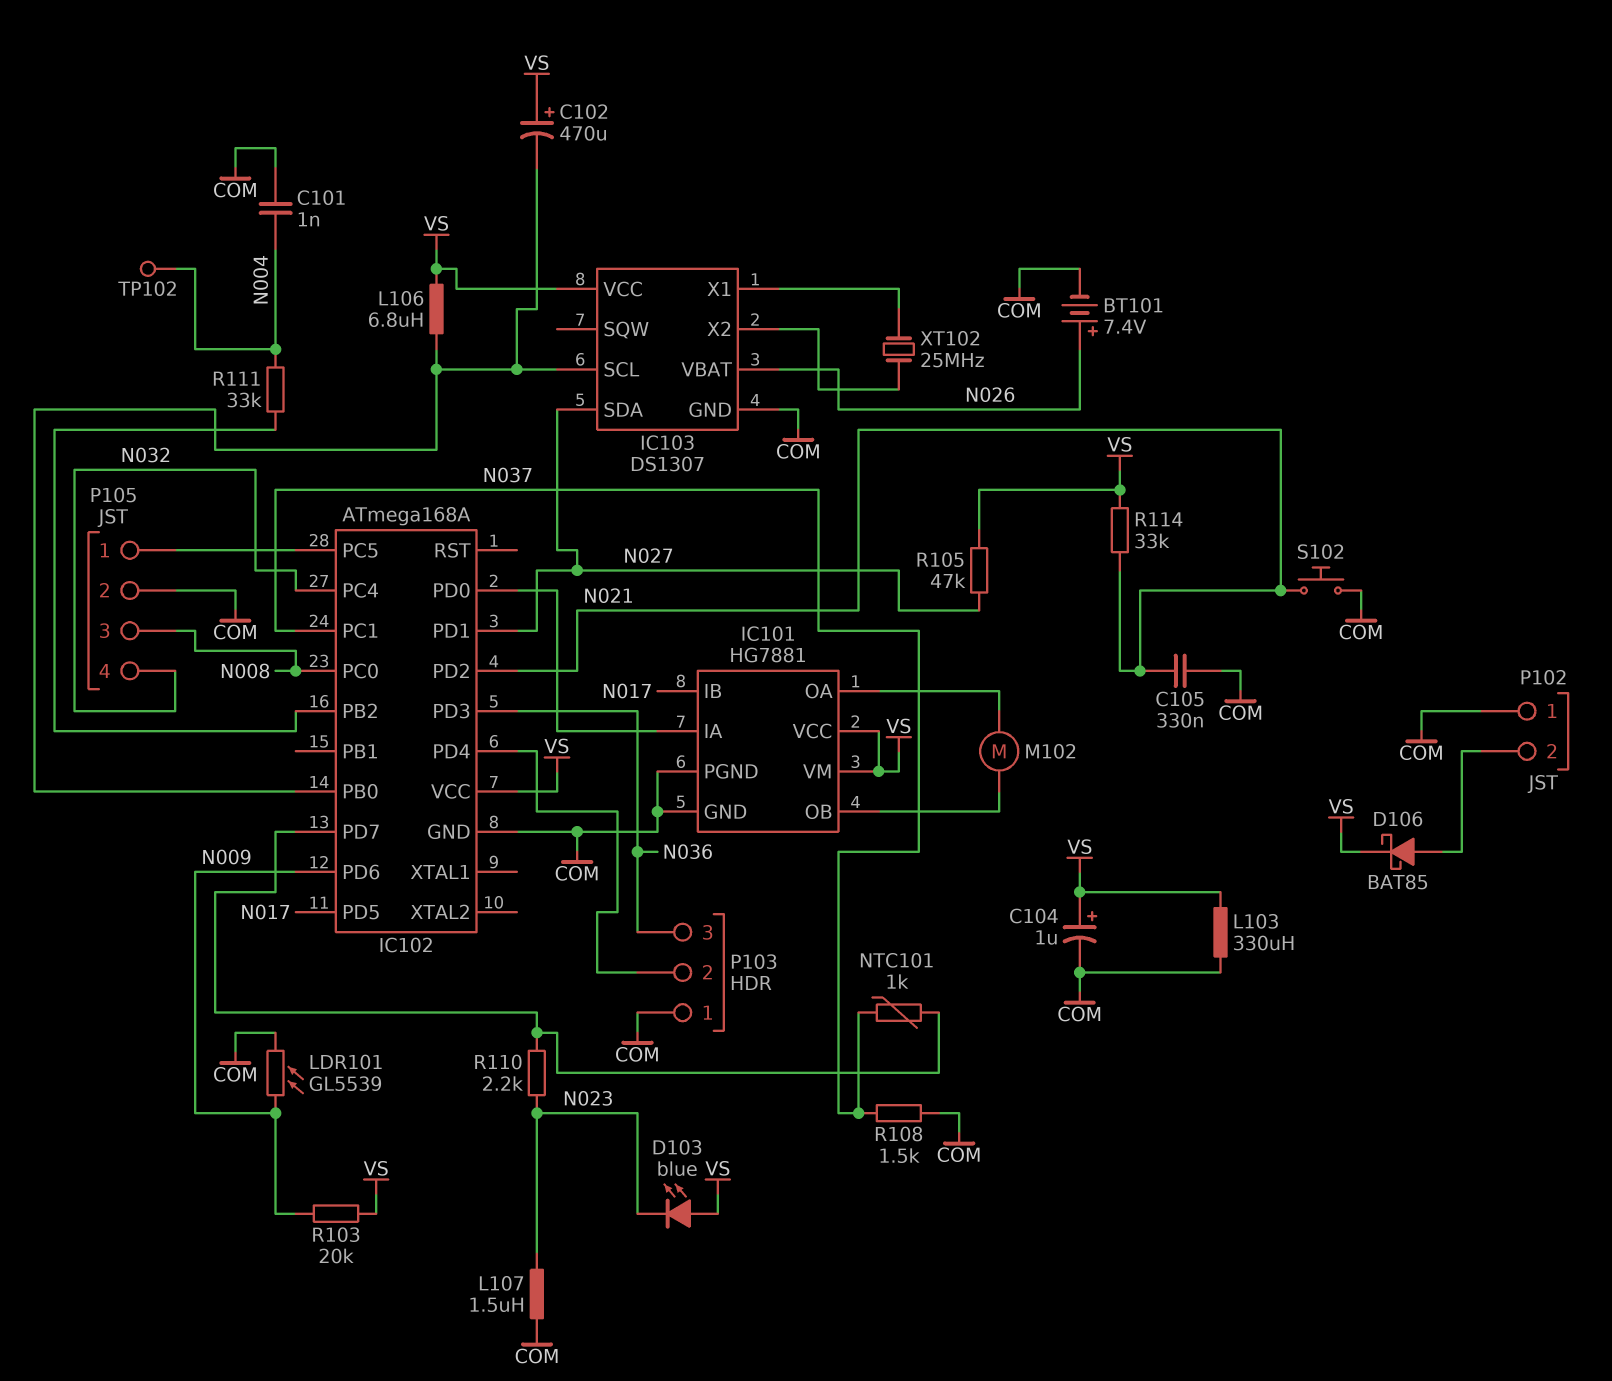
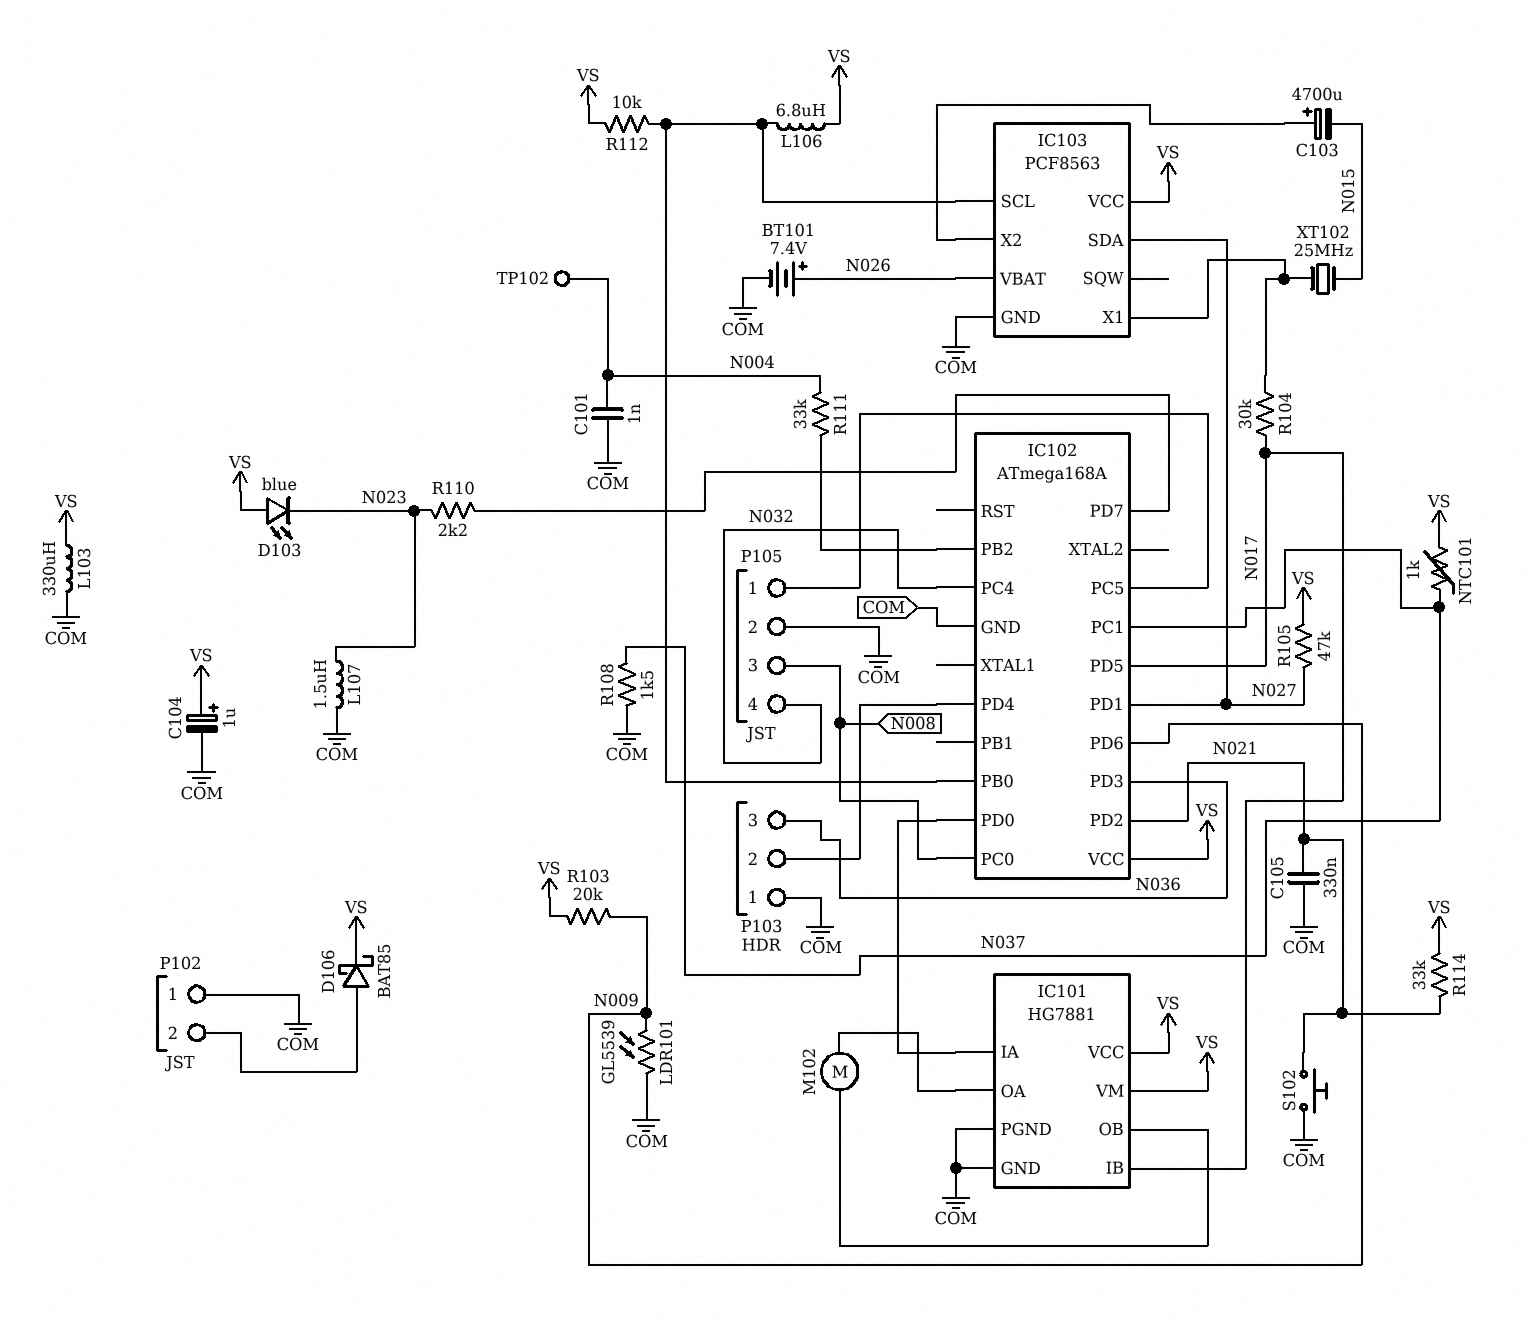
C102: 470uF (plus VS, minus IC102/PB0) -> none
C103: none -> 4700uF (plus IC103/X2, minus N015)
IC103: DS1307 -> PCF8563
NTC101: 1k (IC102/PD7, N037) -> 1k (N037, VS)
R104: none -> 30k (IC103/X1, N017)
R112: none -> 10k (IC102/PB0, VS)
XT102: 25MHz (IC103/X1, IC103/X2) -> 25MHz (IC103/X1, N015)

